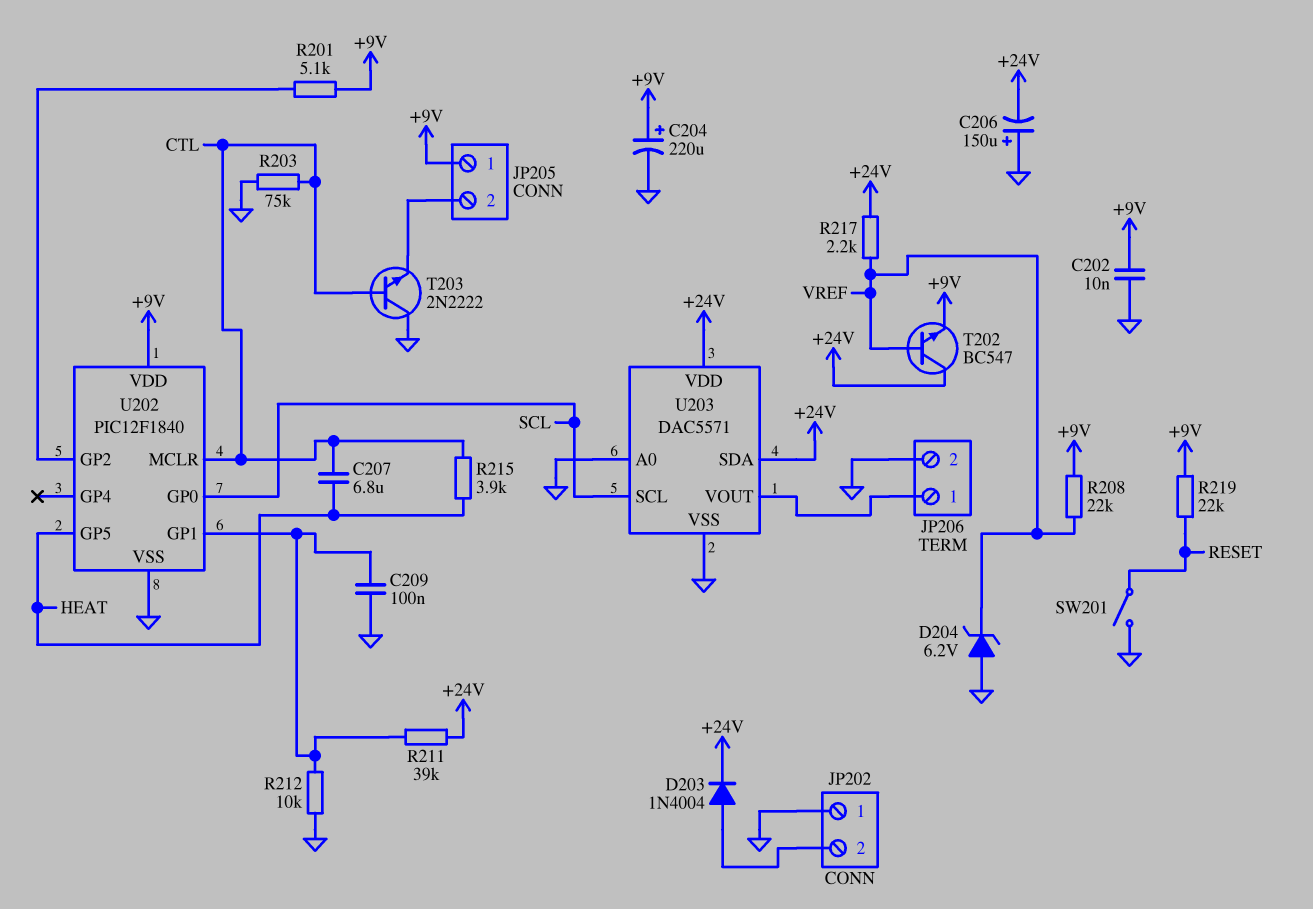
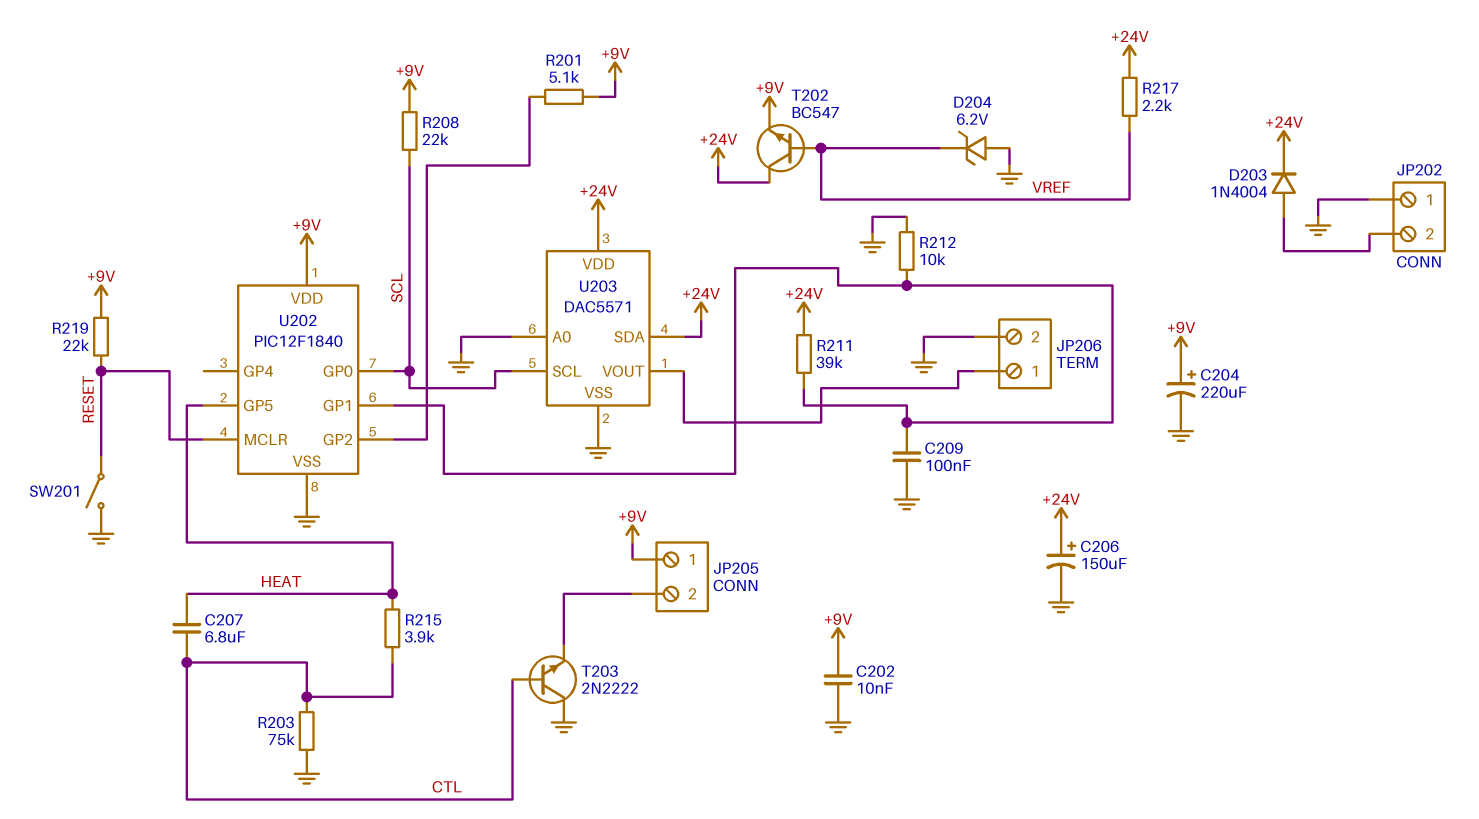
C206: 150uF (plus GND, minus +24V) -> 150uF (plus +24V, minus GND)
R208: 22k (+9V, VREF) -> 22k (+9V, SCL)
U202 pin MCLR: CTL -> RESET

